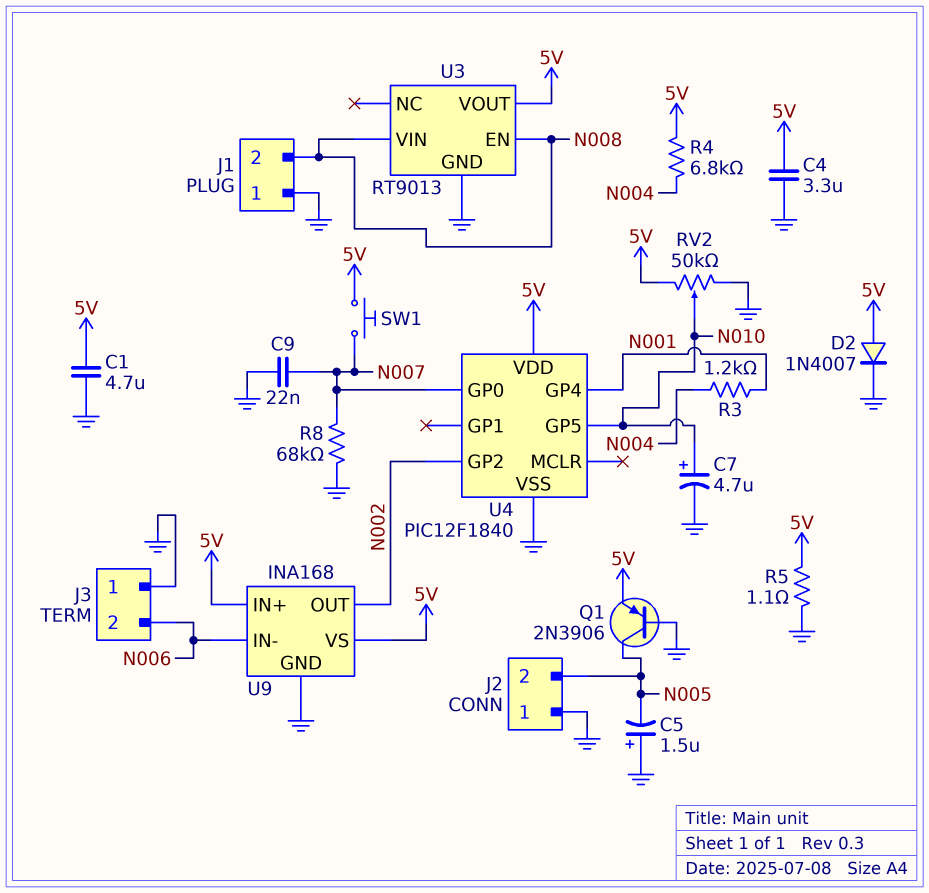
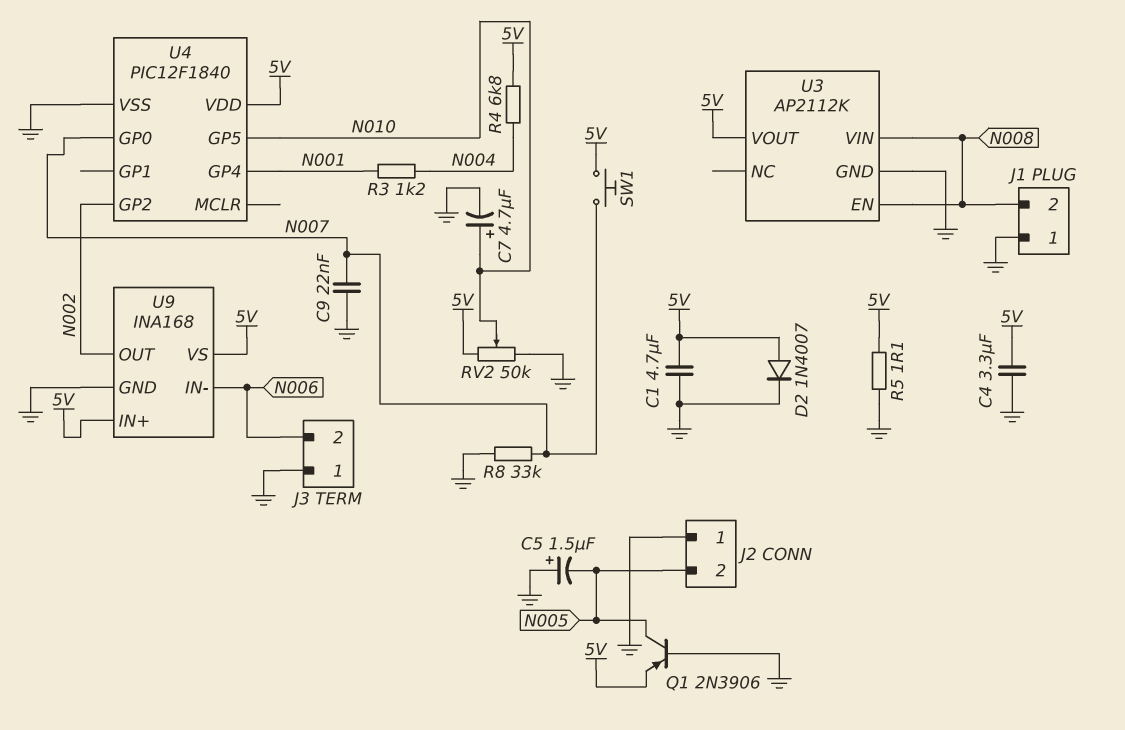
R8: 68k (GND, N007) -> 33k (GND, N007)
U3: RT9013 -> AP2112K

